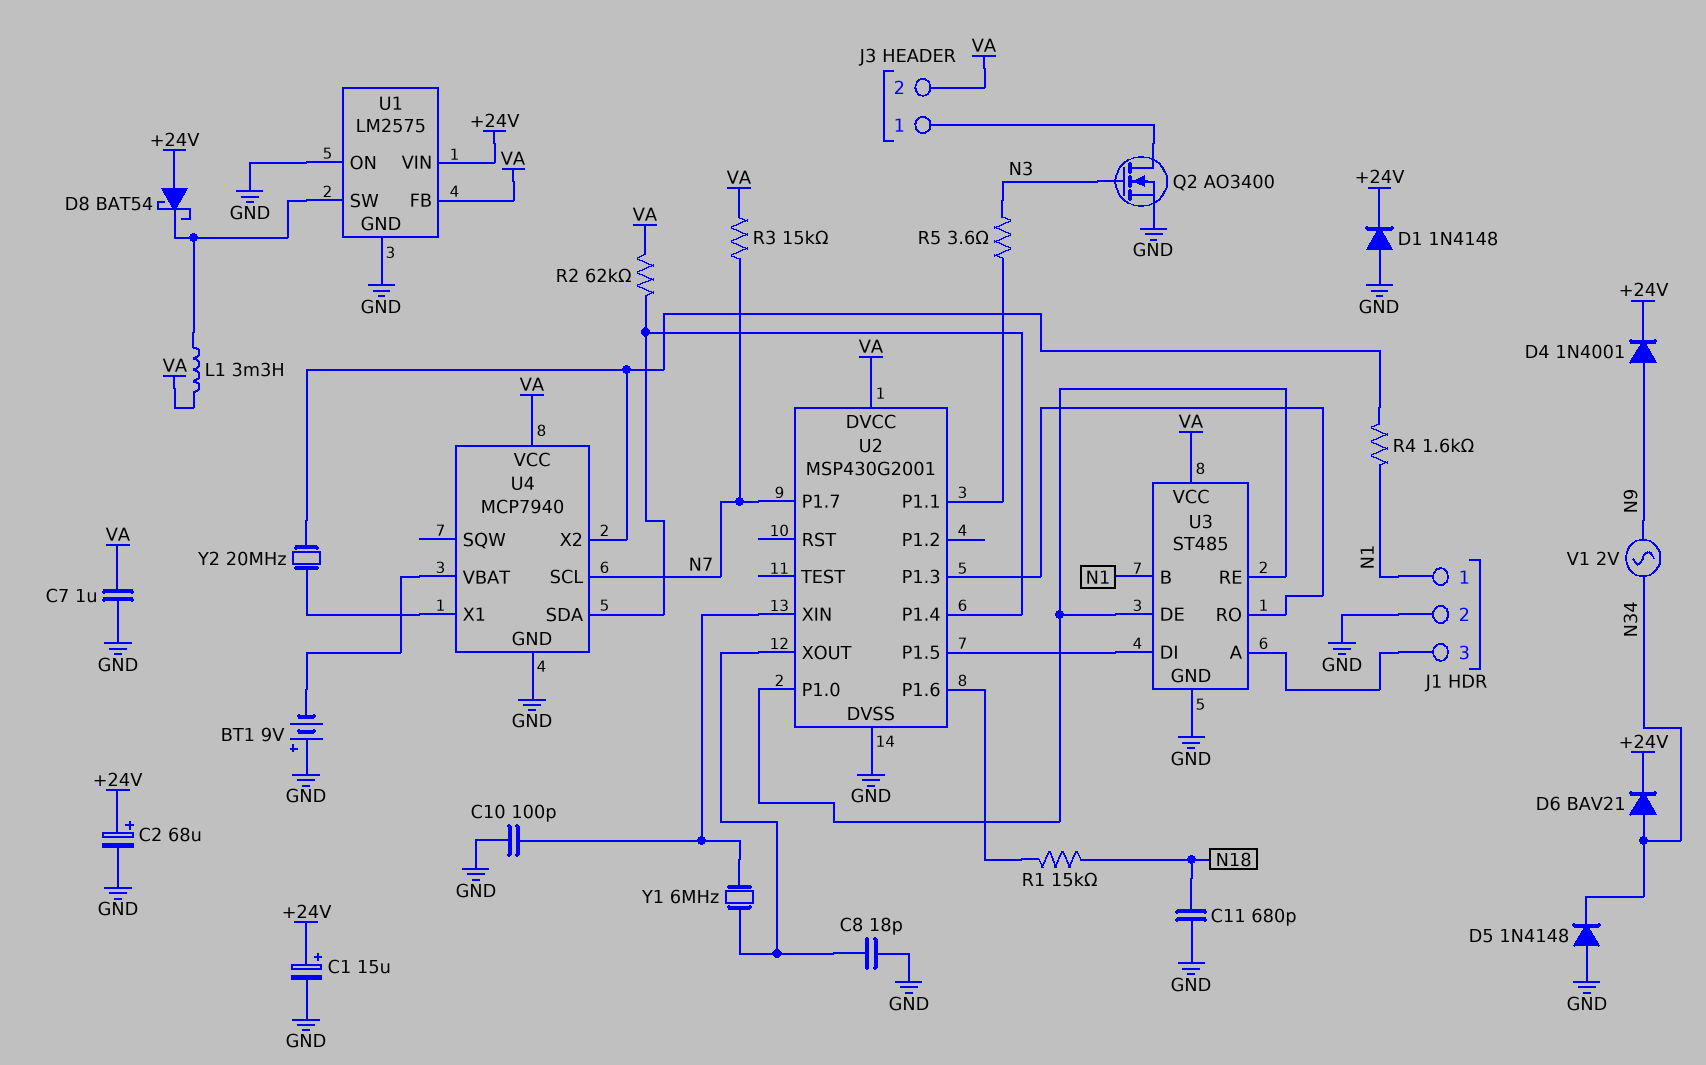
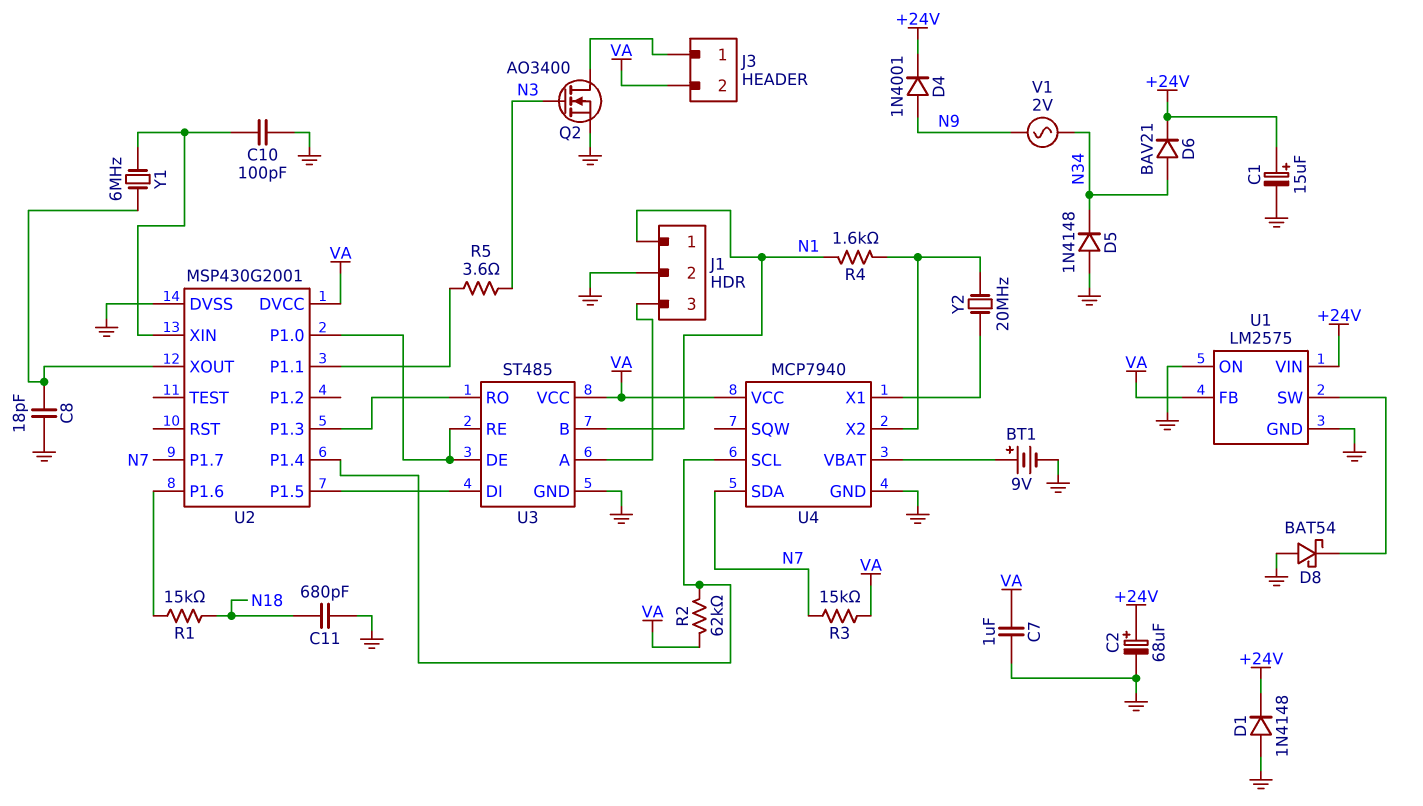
BT1: 9V (plus GND, minus U4/VBAT) -> 9V (plus U4/VBAT, minus GND)
D8: schottky BAT54 (A +24V, K U1/SW) -> schottky BAT54 (A GND, K U1/SW)
L1: 3.3mH (U1/SW, VA) -> none
U4 pin SCL: N7 -> U2/P1.4
U4 pin SDA: U2/P1.4 -> N7

